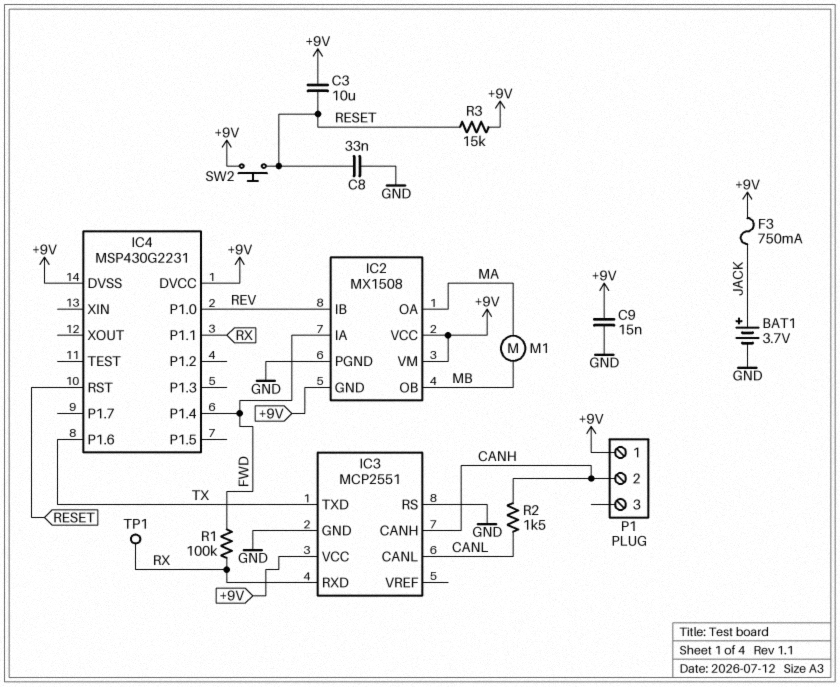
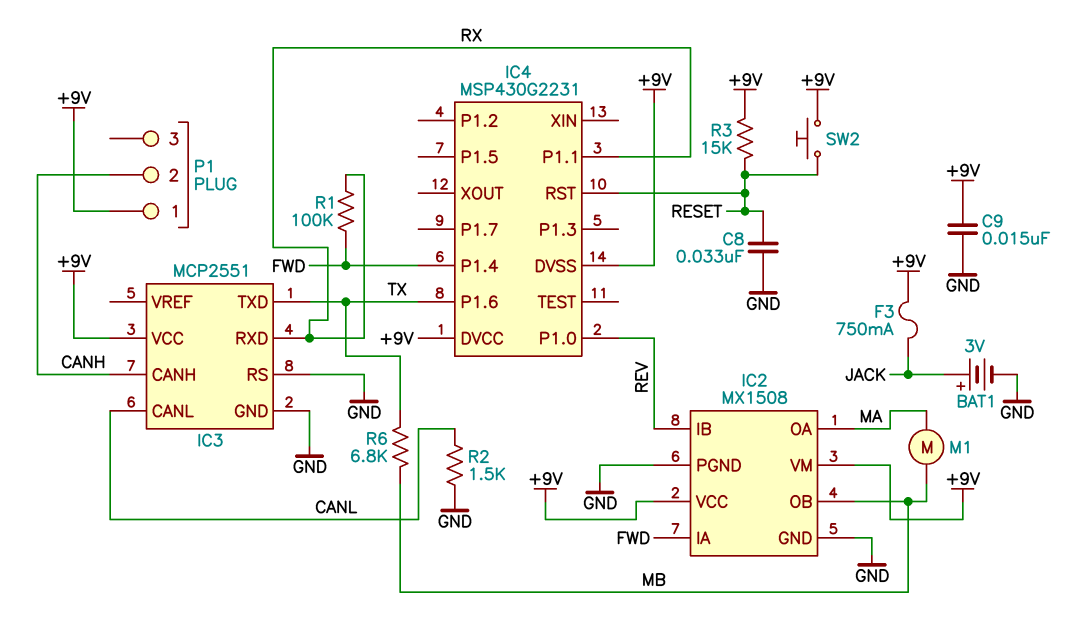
BAT1: 3.7V (plus JACK, minus GND) -> 3V (plus JACK, minus GND)
C3: 10uF (+9V, RESET) -> none
IC2 pin GND: +9V -> GND
R2: 1.5k (CANH, CANL) -> 1.5k (CANL, GND)
R6: none -> 6.8k (MB, TX)
TP1: test point (RX) -> none

